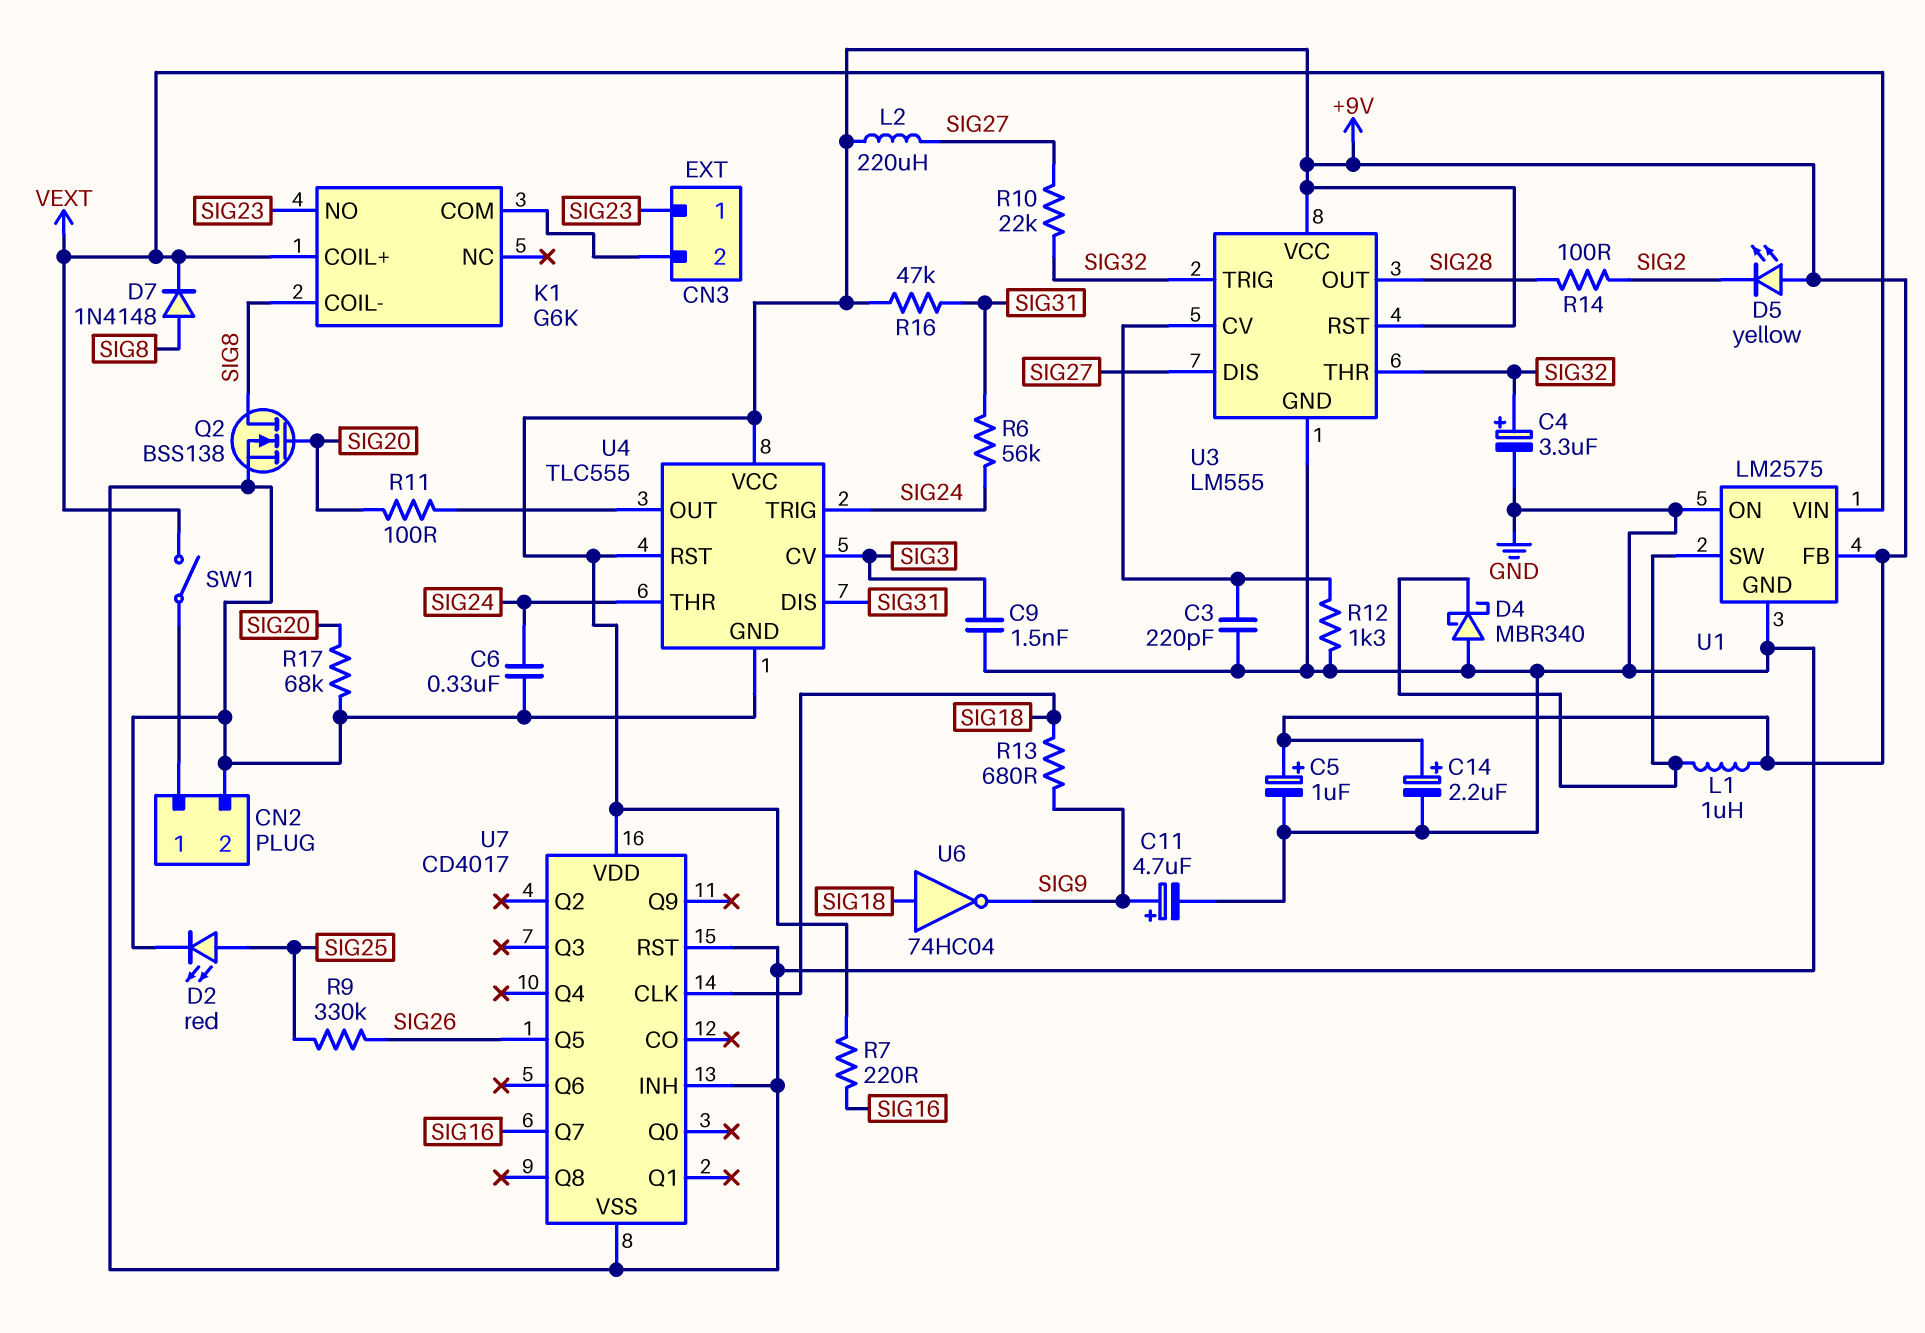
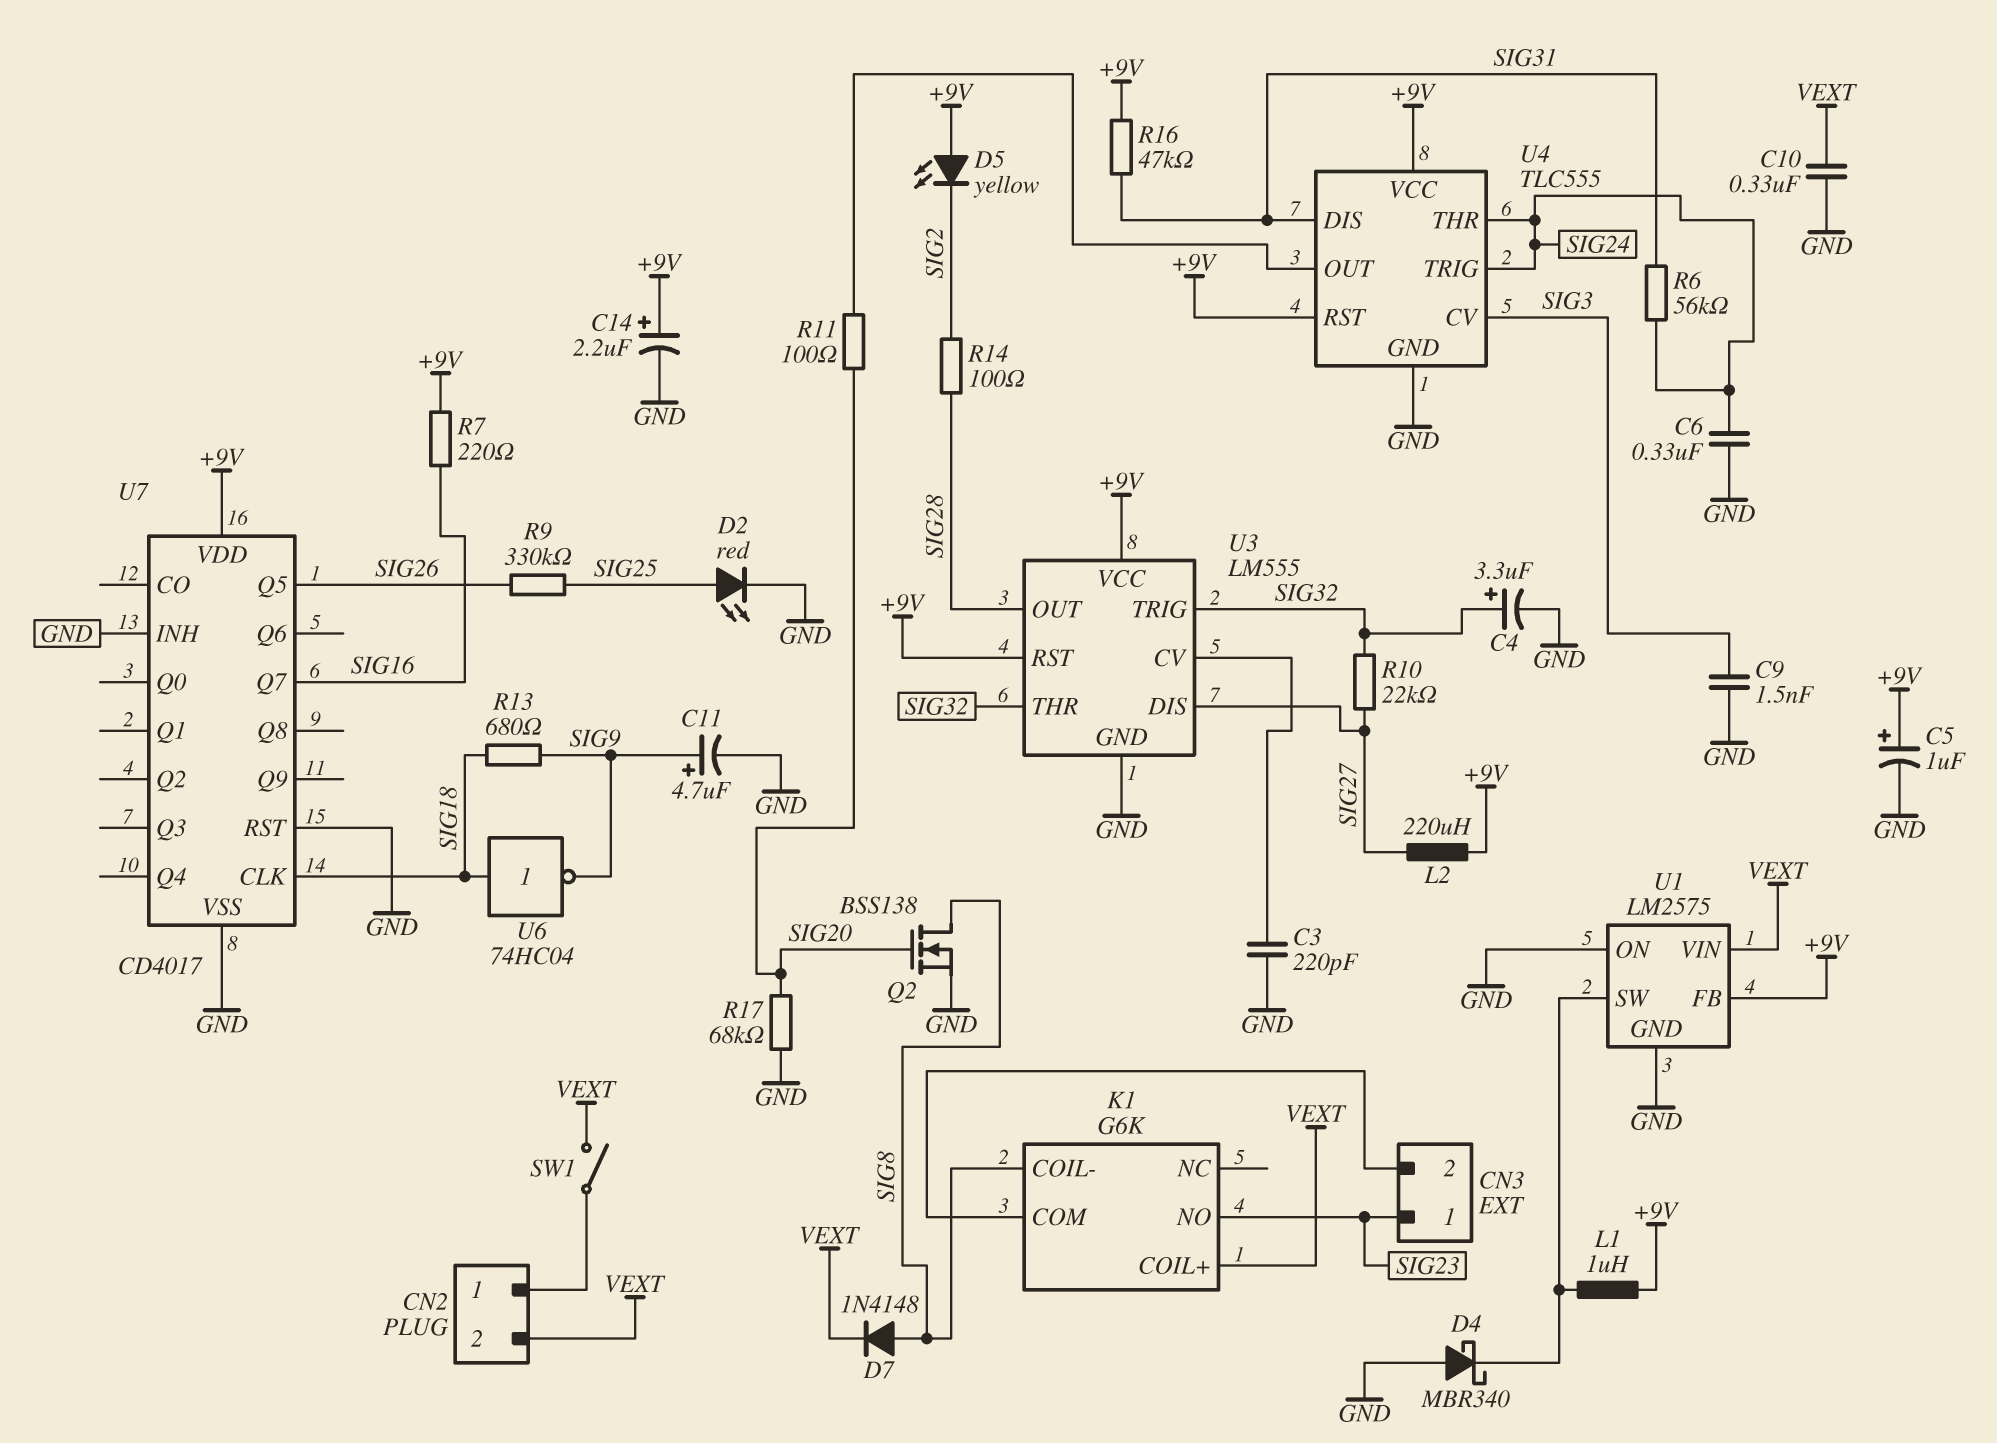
C10: none -> 330nF (GND, VEXT)
CN2 pin 2: GND -> VEXT
R12: 1.3k (GND, U3/CV) -> none

